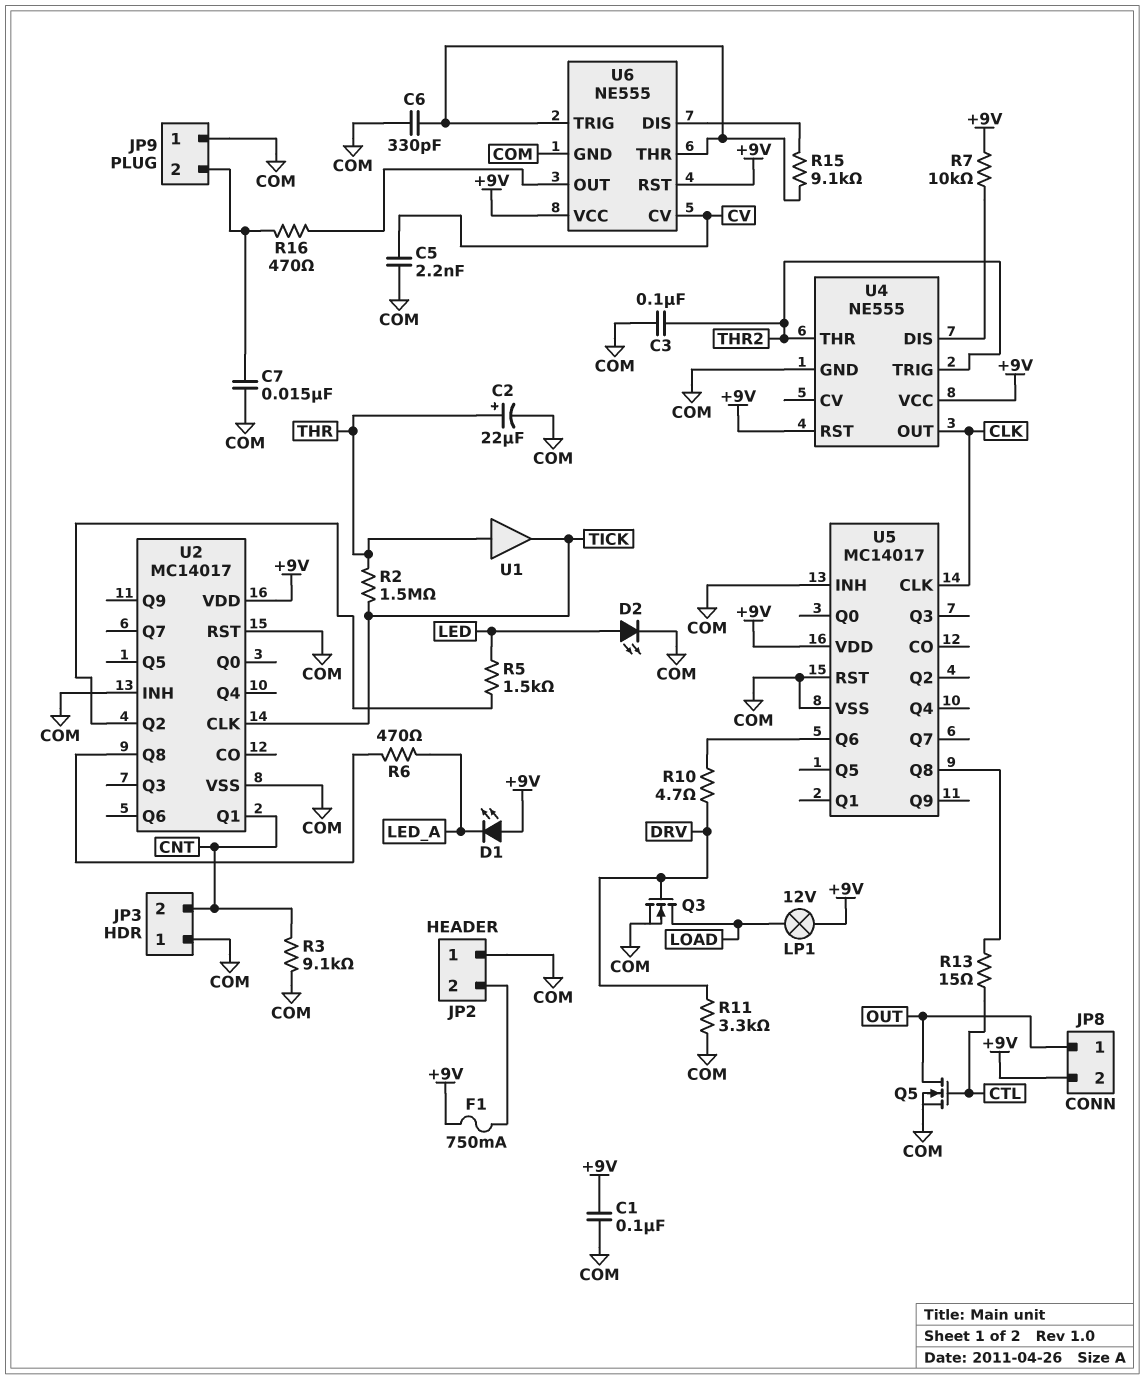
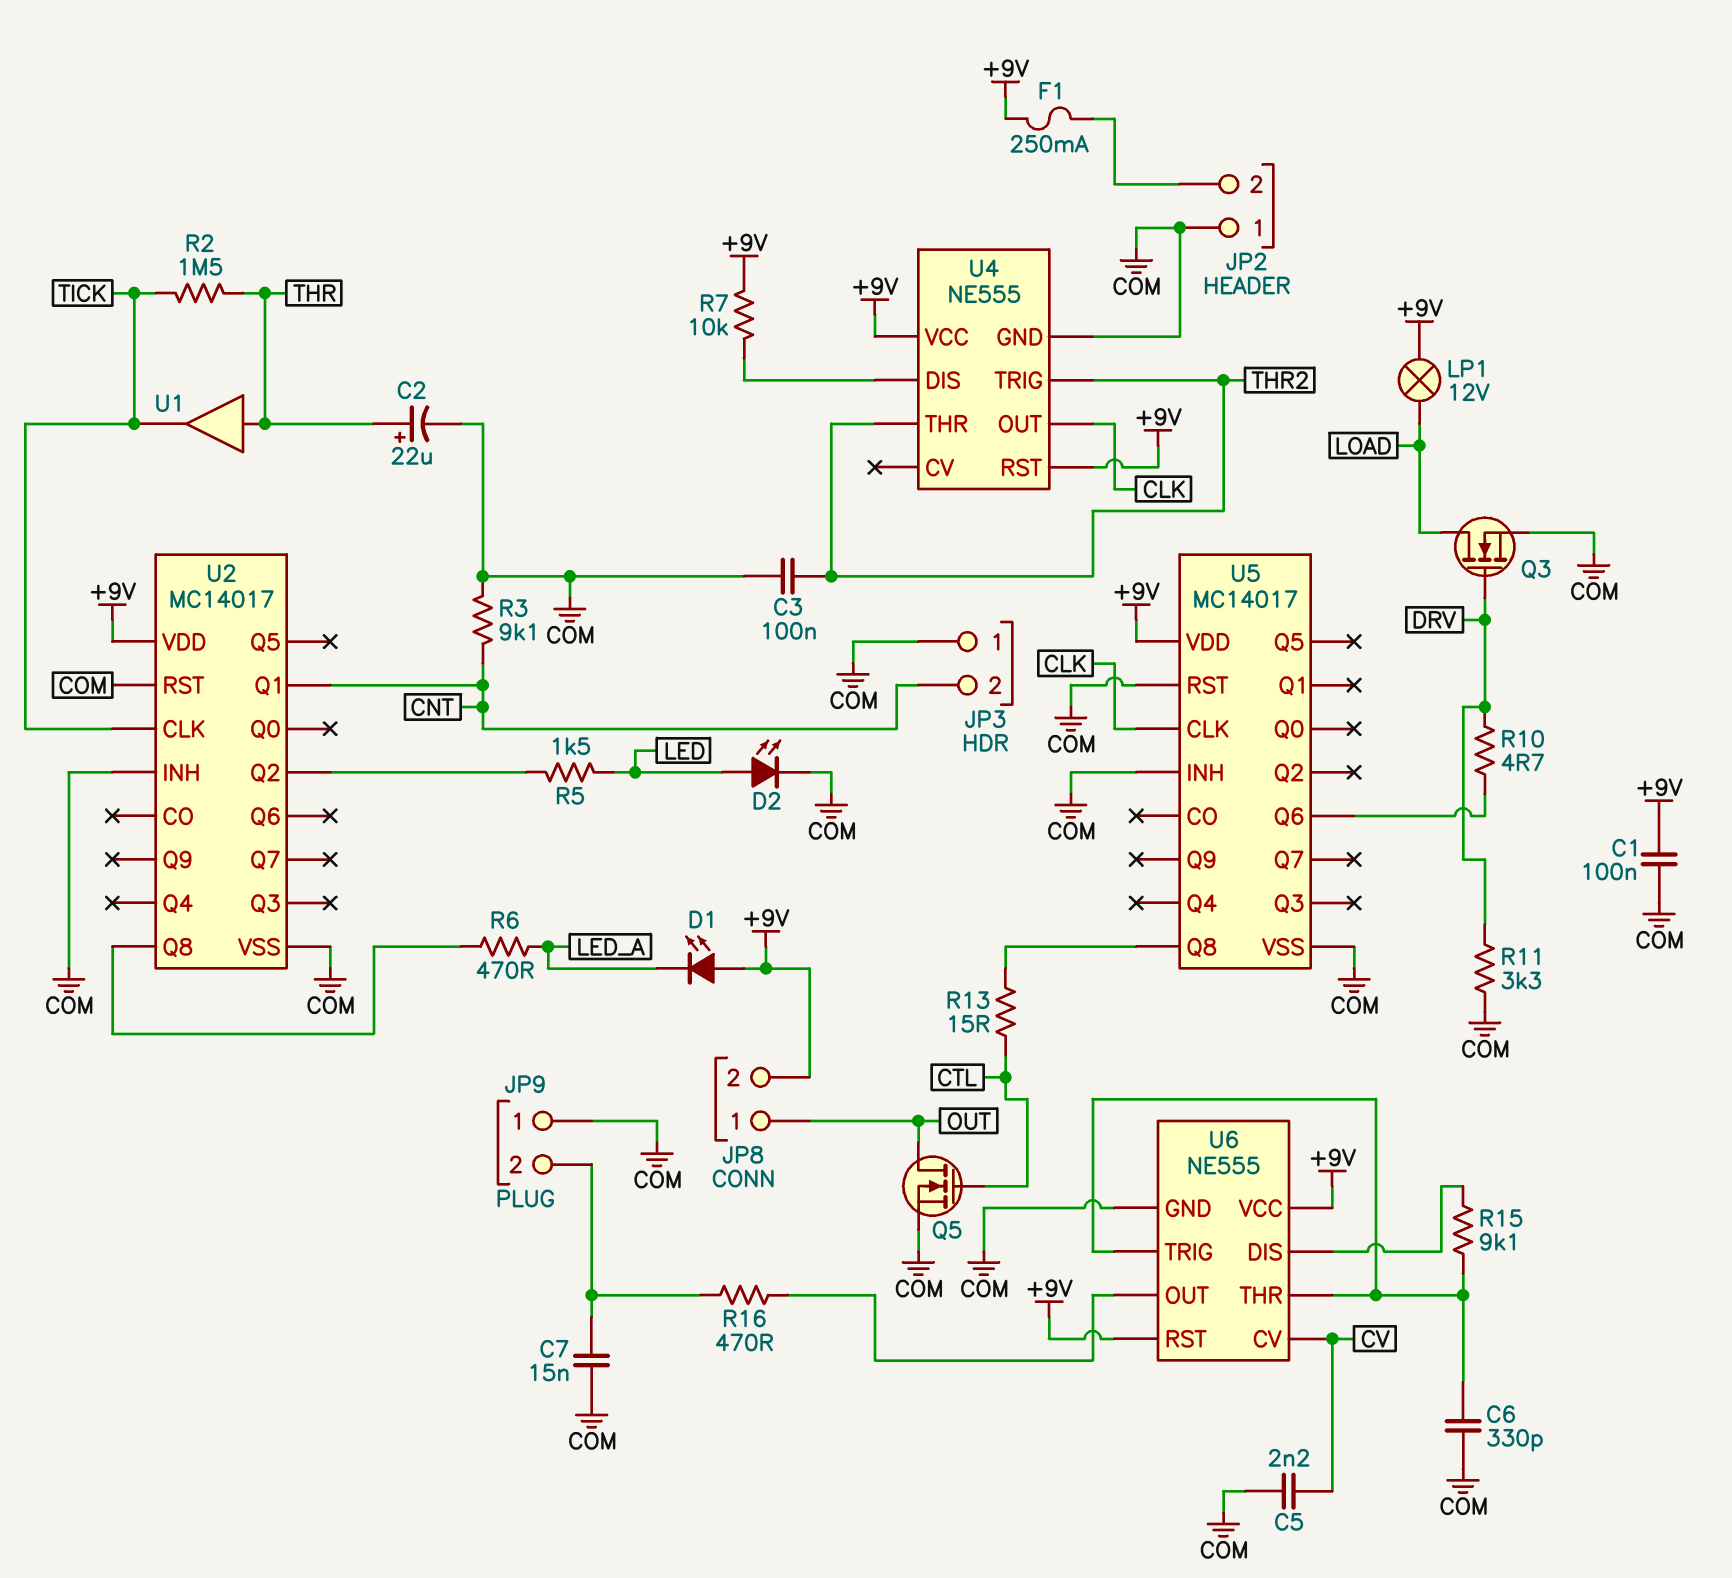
F1: 750mA (+9V, JP2/2) -> 250mA (+9V, JP2/2)

